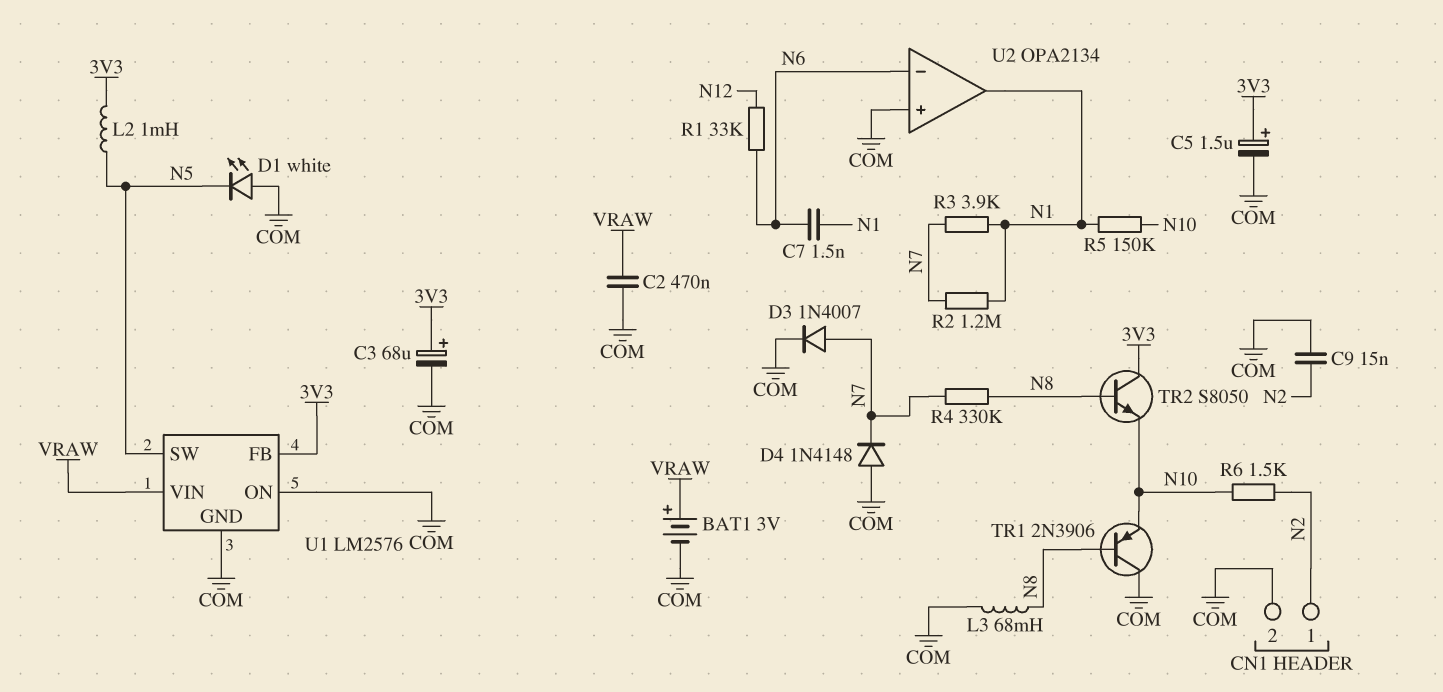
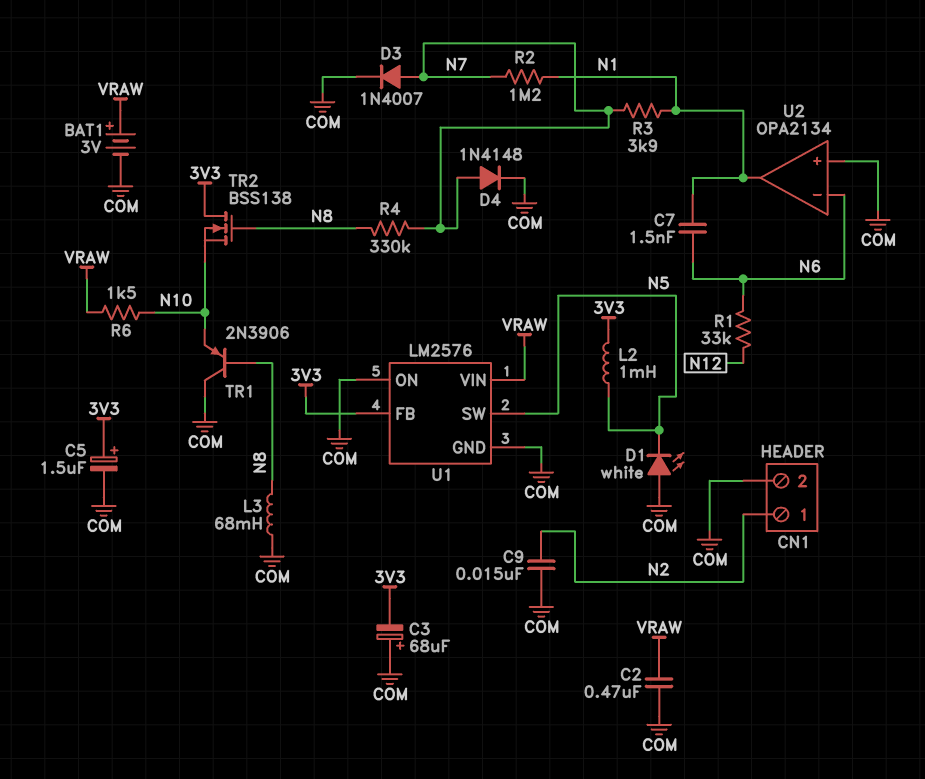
C3: 68uF (plus 3V3, minus COM) -> 68uF (plus COM, minus 3V3)
D4: diode 1N4148 (A COM, K N7) -> diode 1N4148 (A N7, K COM)
R5: 150k (N1, N10) -> none
R6: 1.5k (N2, N10) -> 1.5k (N10, VRAW)
TR2: NPN S8050 (B N8, C 3V3, E N10) -> NMOS BSS138 (G N8, D 3V3, S N10)

